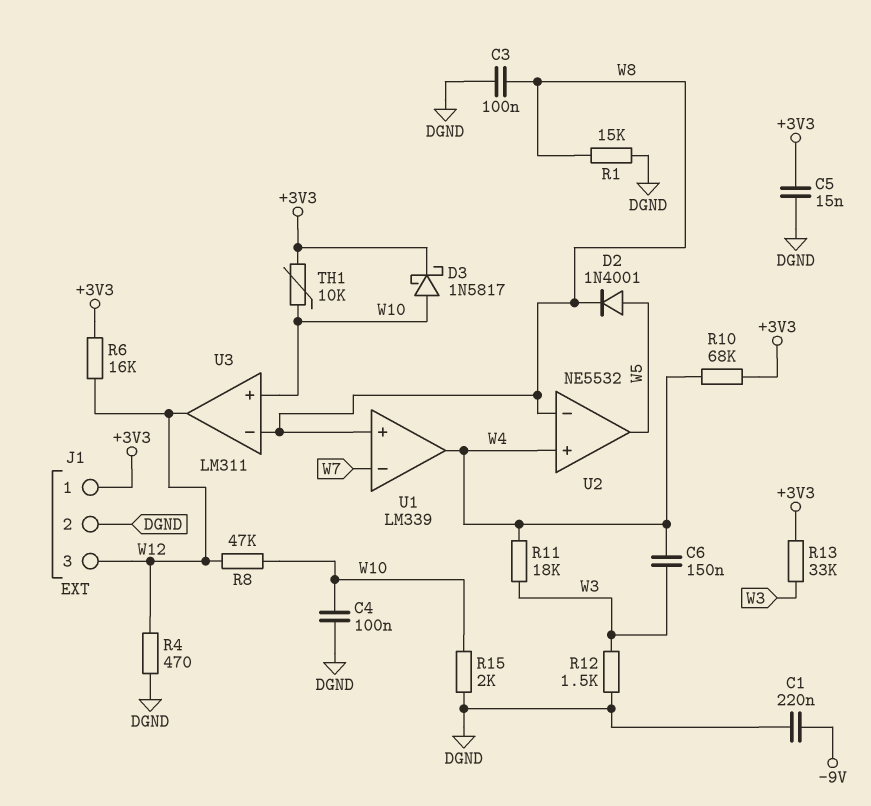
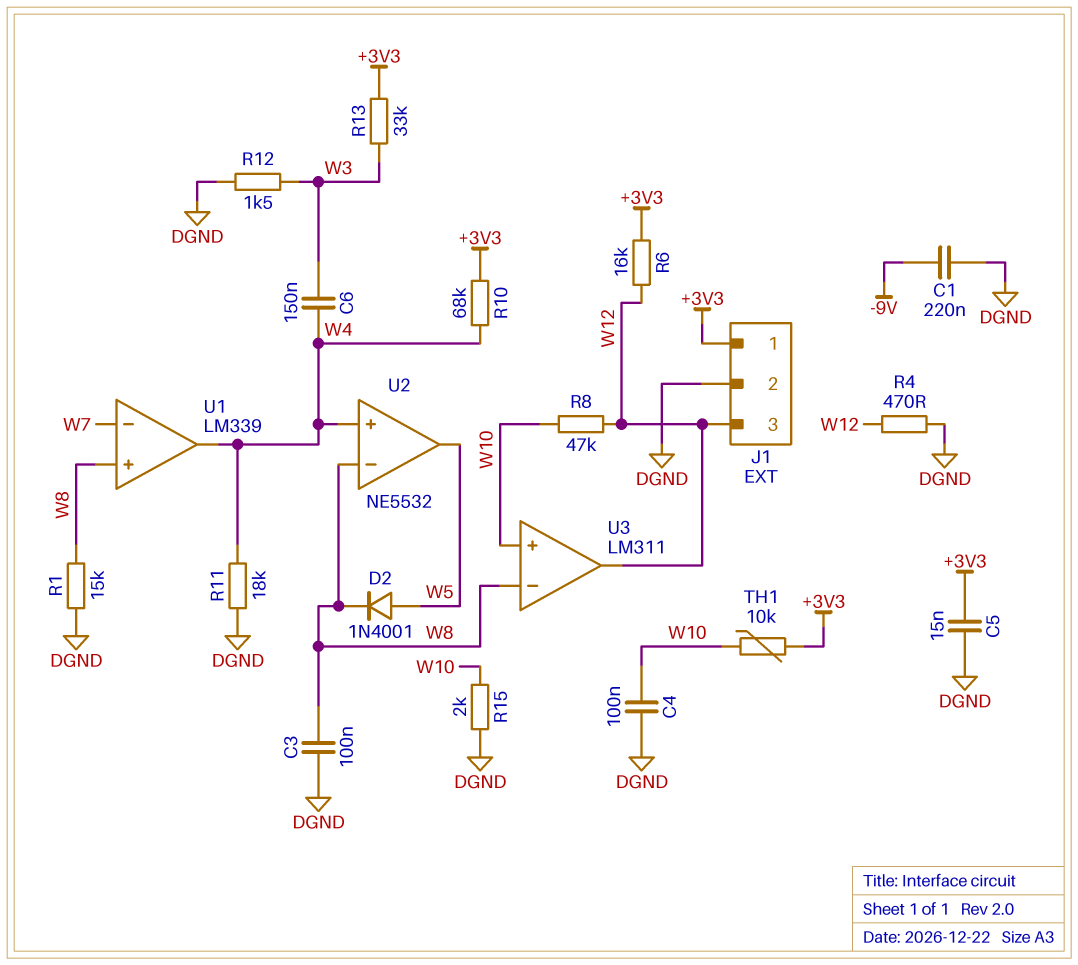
D3: schottky 1N5817 (A W10, K +3V3) -> none
R11: 18k (W3, W4) -> 18k (DGND, W4)

